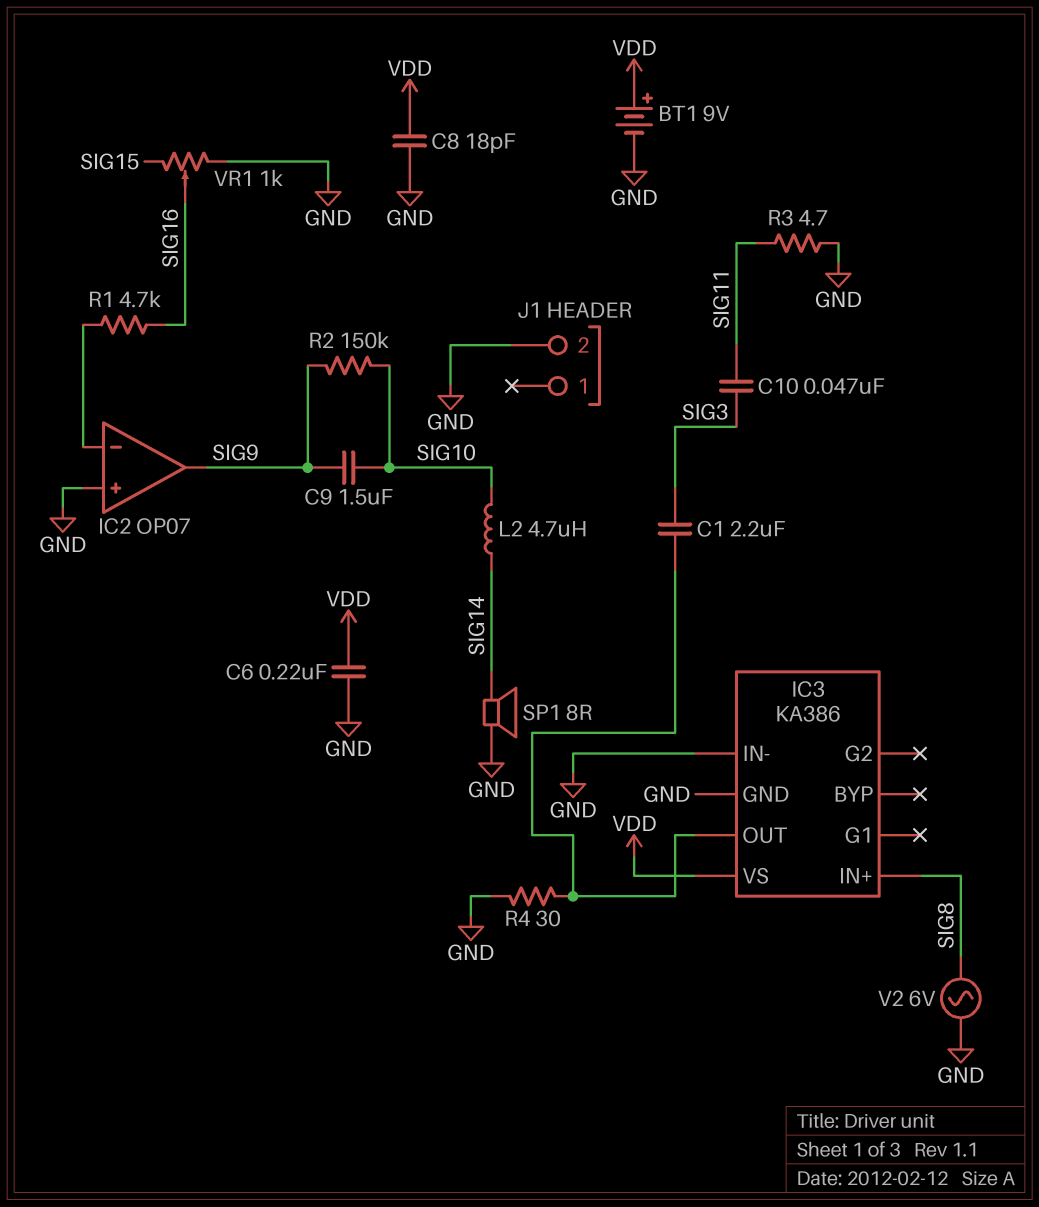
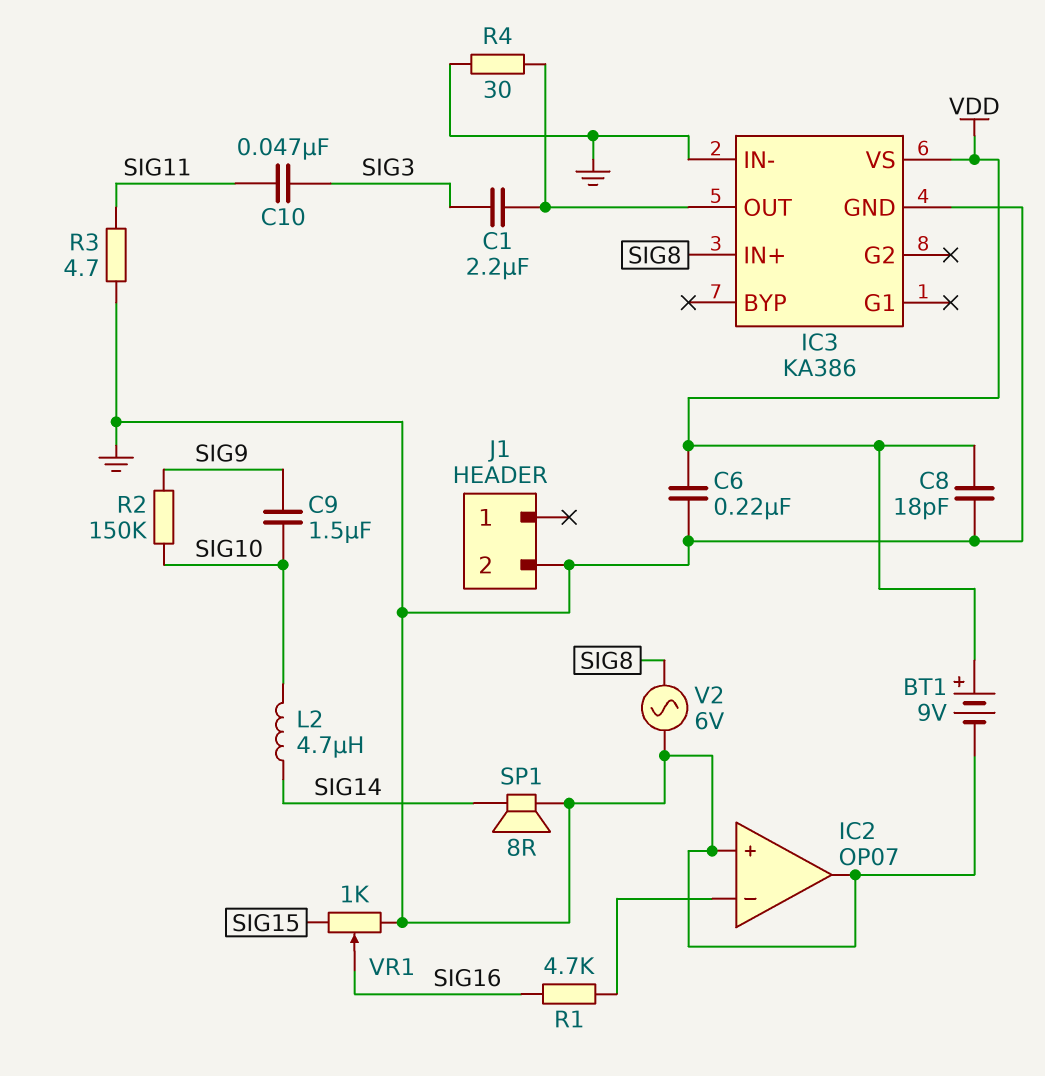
IC2 pin out: SIG9 -> GND

